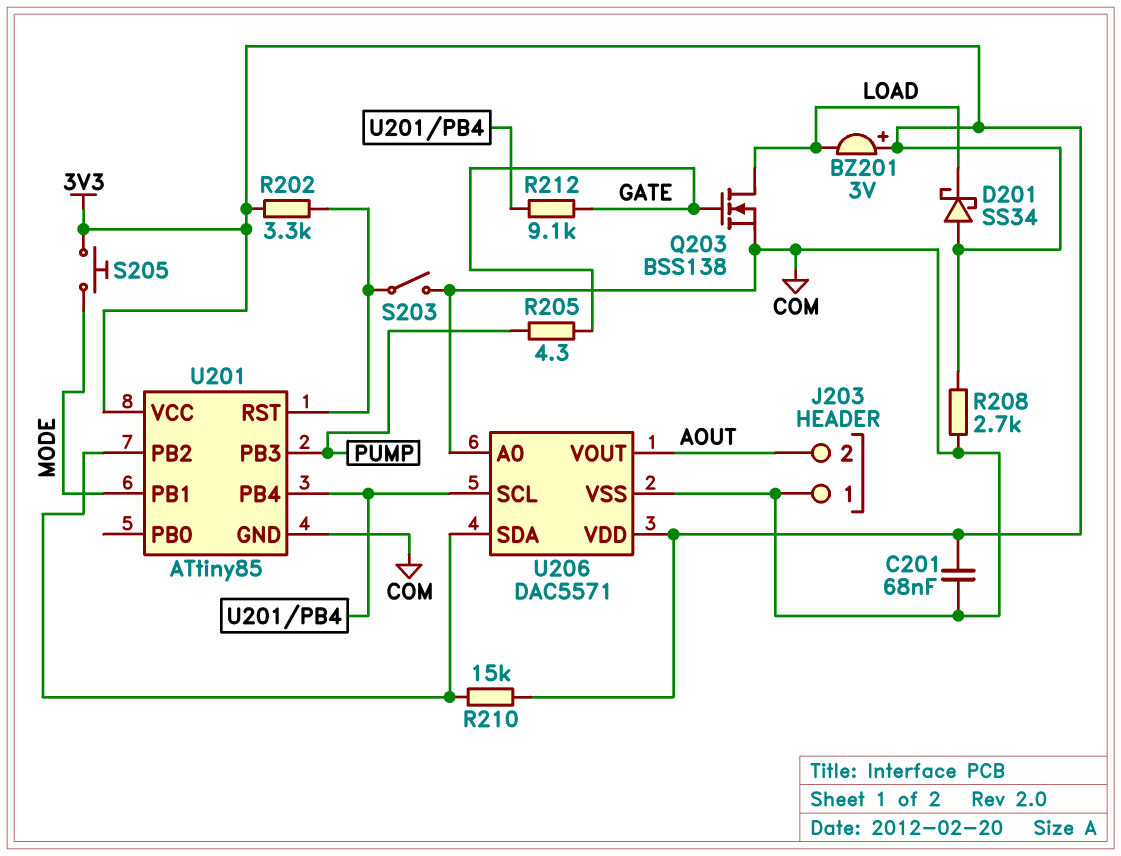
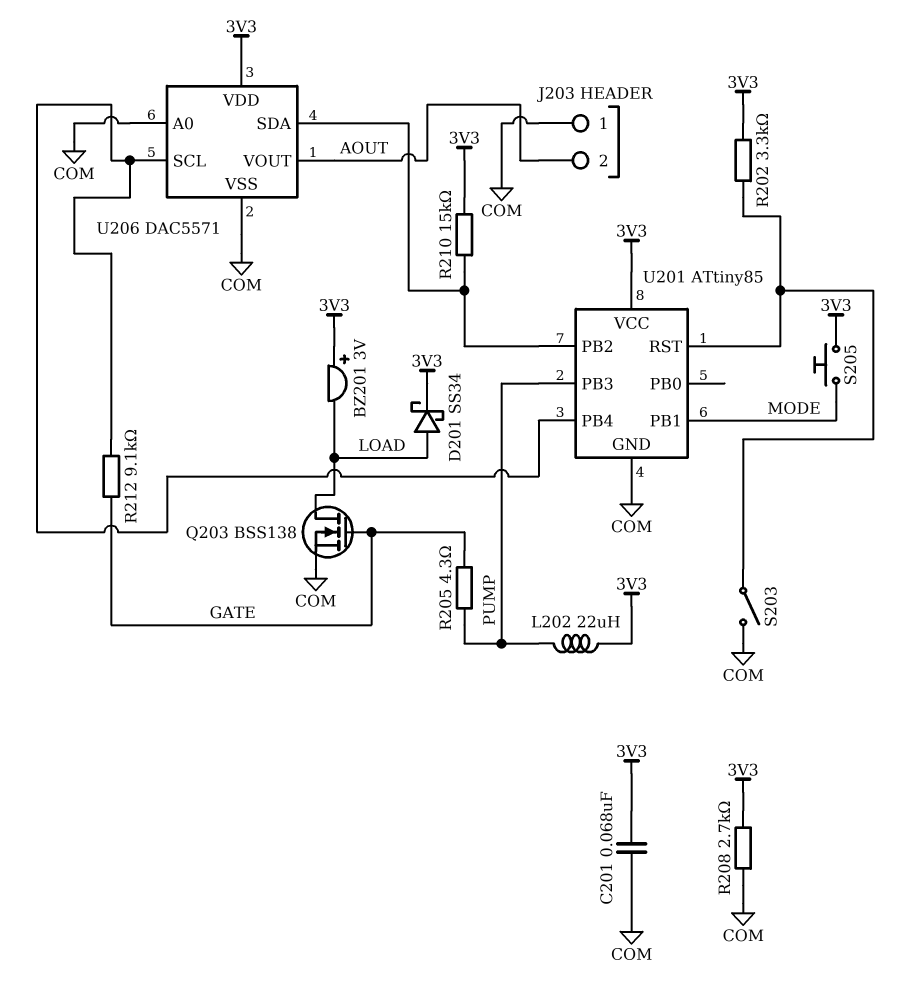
D201: schottky SS34 (A 3V3, K LOAD) -> schottky SS34 (A LOAD, K 3V3)
L202: none -> 22uH (3V3, PUMP)

